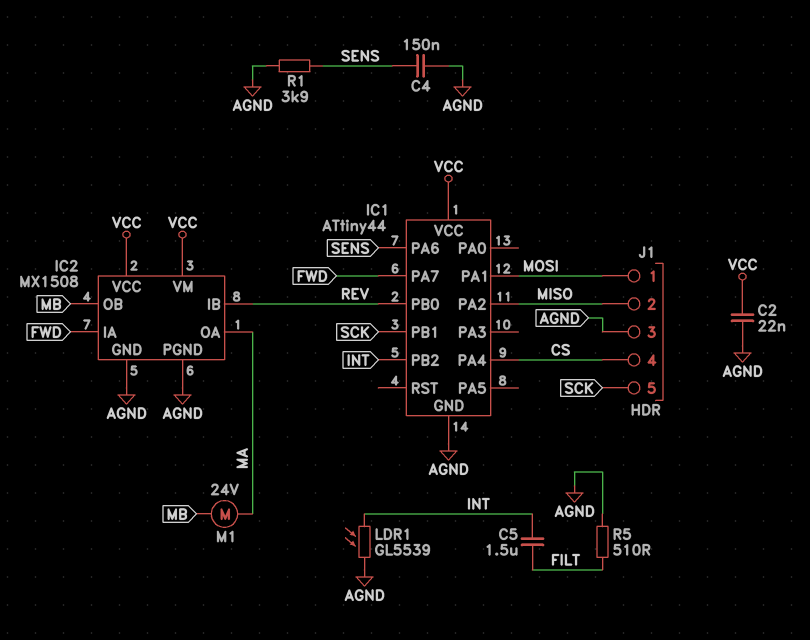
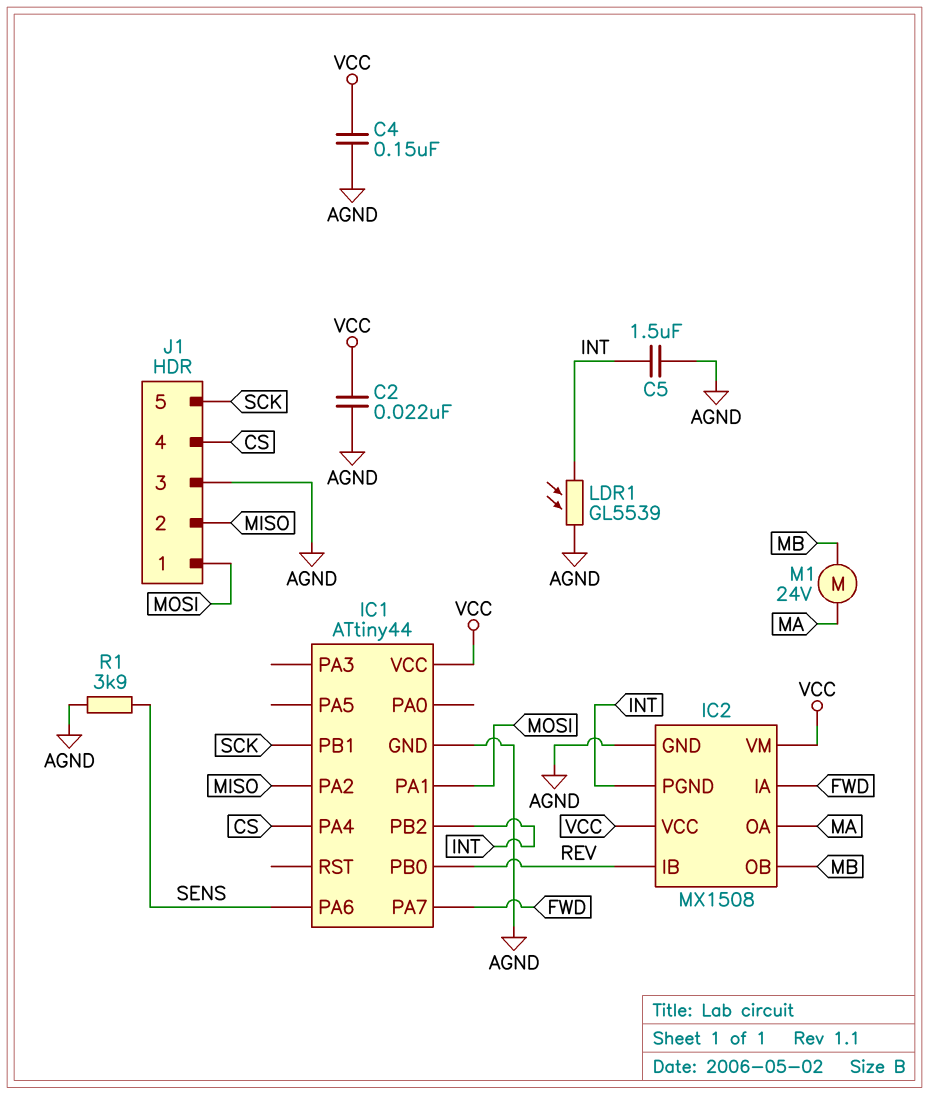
C4: 150nF (AGND, SENS) -> 150nF (AGND, VCC)
C5: 1.5uF (FILT, INT) -> 1.5uF (AGND, INT)
IC2 pin PGND: AGND -> INT
R5: 510 (AGND, FILT) -> none

